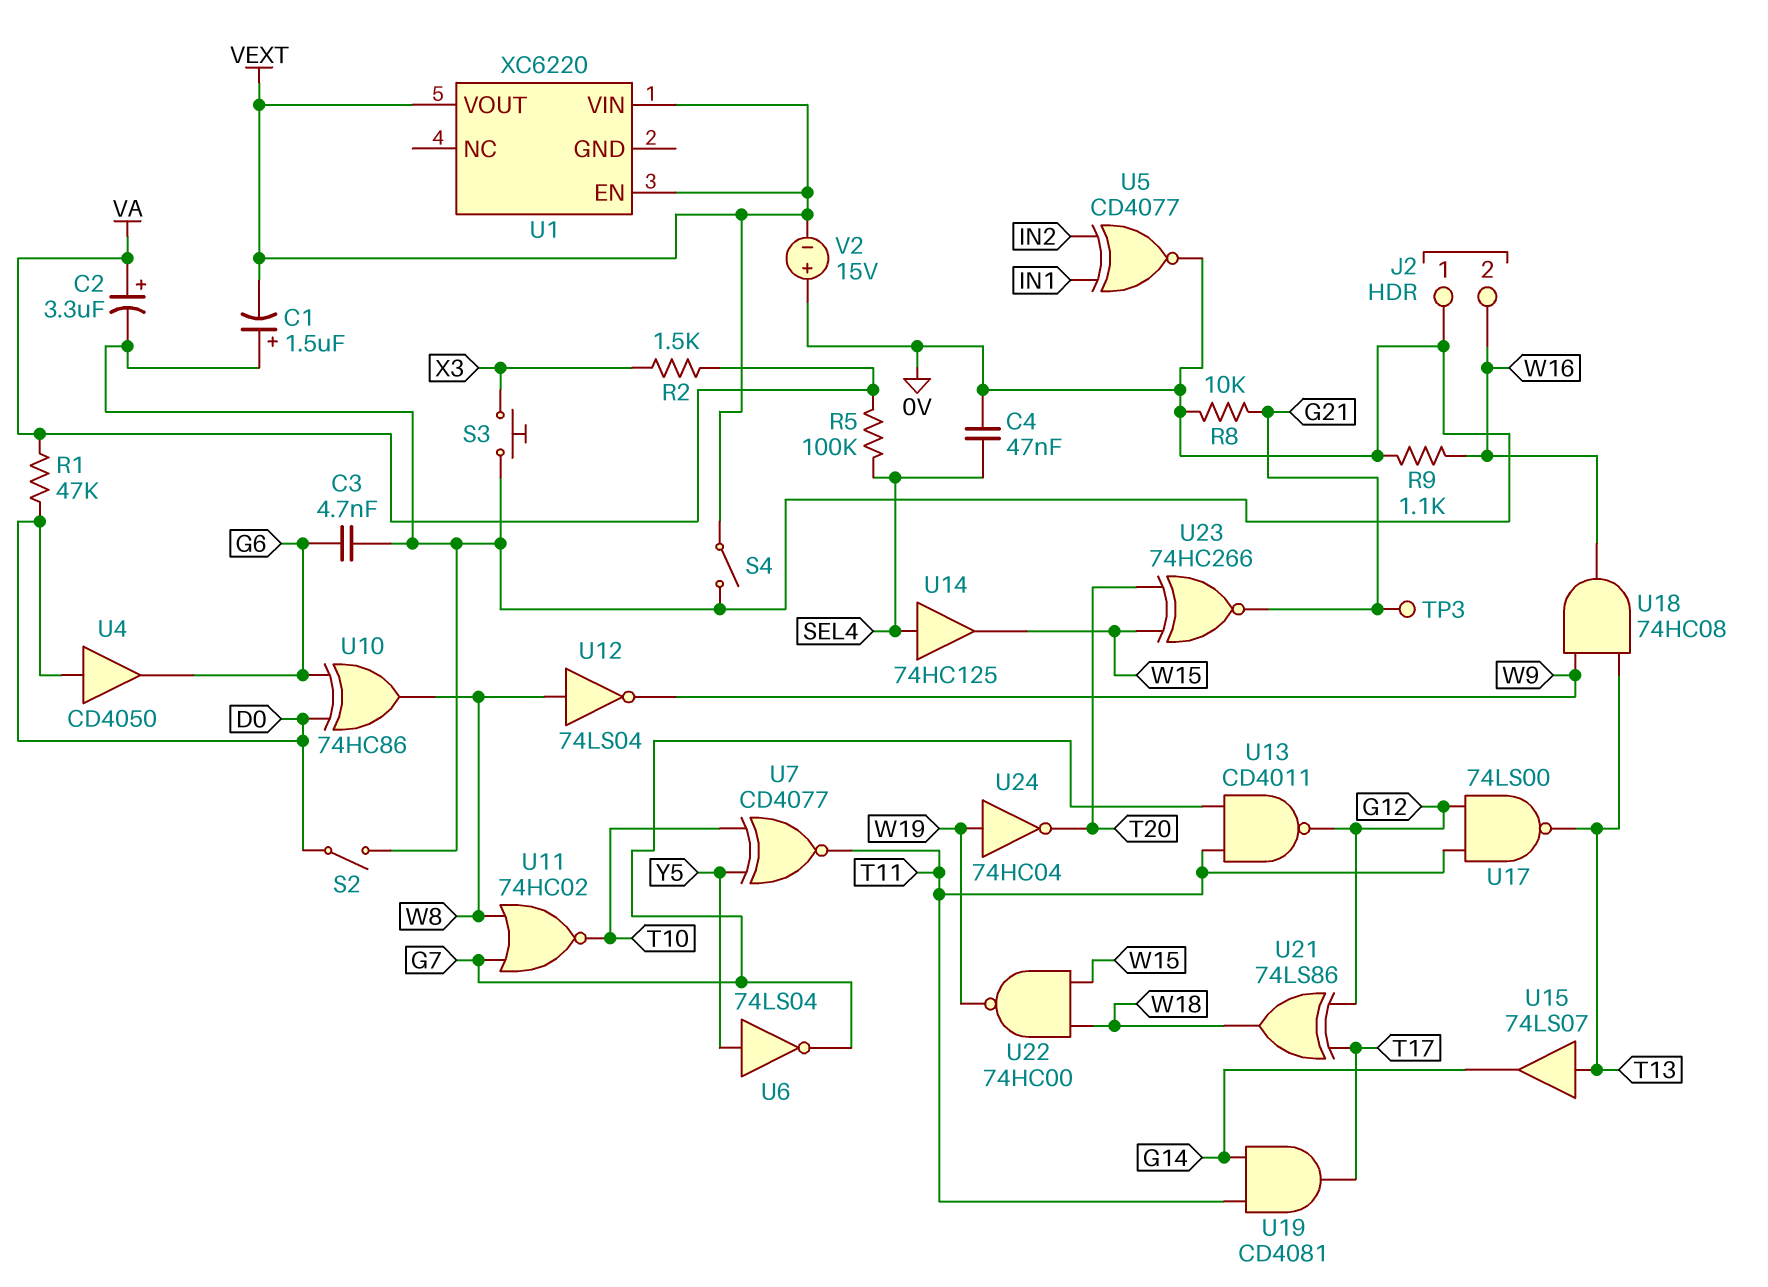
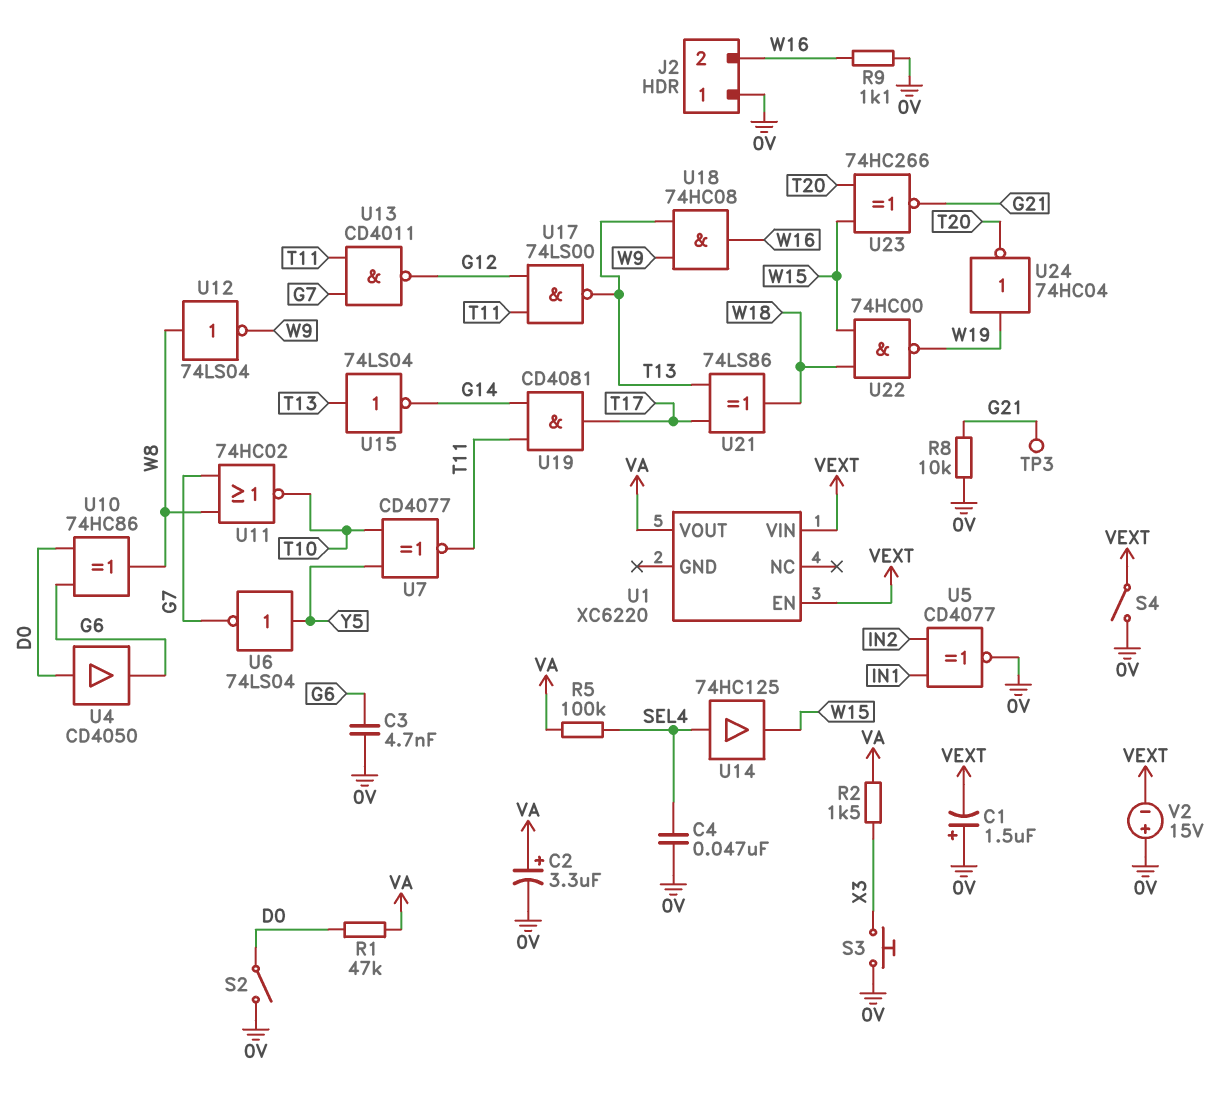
U1 pin VOUT: VEXT -> VA
U15: buffer 74LS07 (in T13, out G14) -> NOT 74LS04 (in T13, out G14)
U21: XOR 74LS86 (in G12, in T17, out W18) -> XOR 74LS86 (in T13, in T17, out W18)

